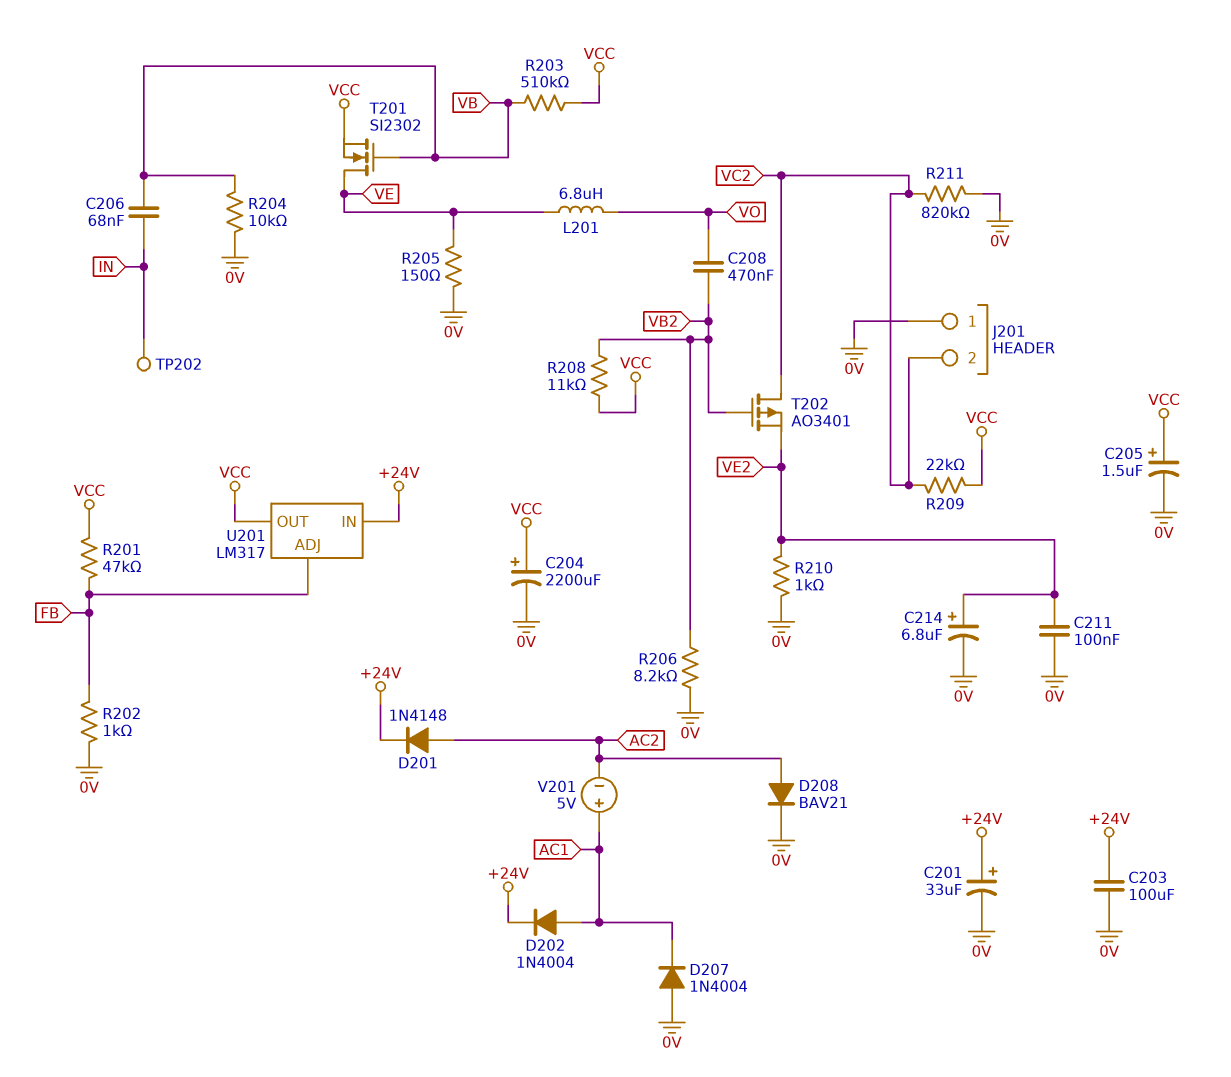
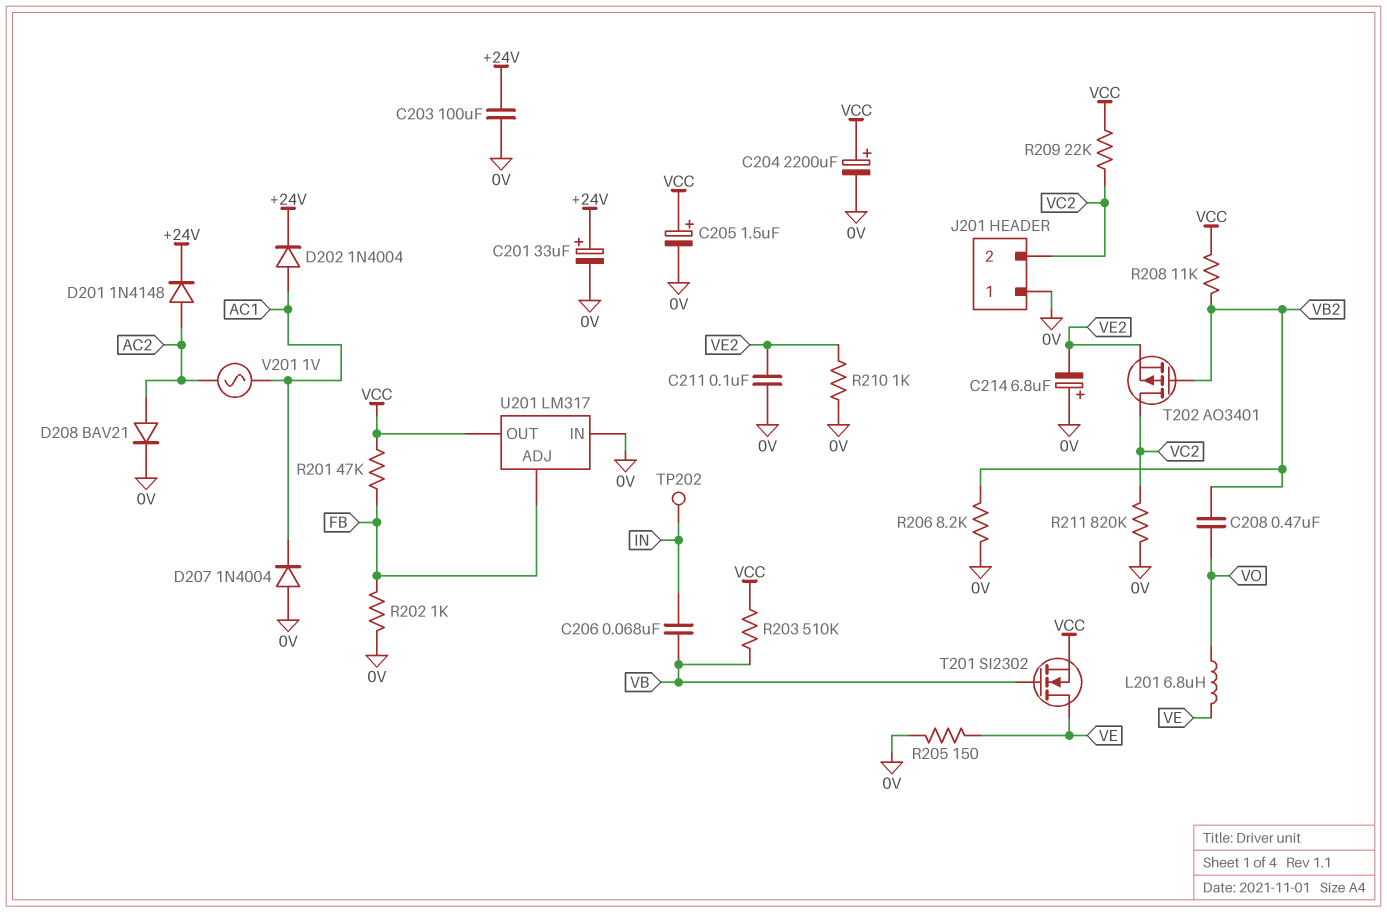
C214: 6.8uF (plus VE2, minus 0V) -> 6.8uF (plus 0V, minus VE2)
R204: 10k (0V, VB) -> none
U201 pin IN: +24V -> 0V
V201: 5V (plus AC1, minus AC2) -> AC 1V (AC1, AC2)

